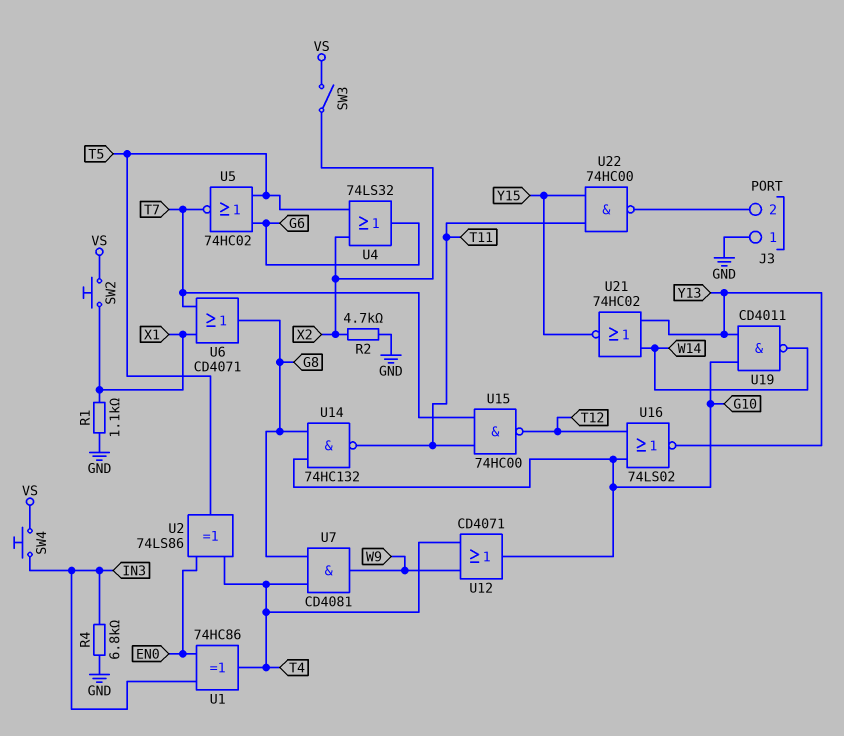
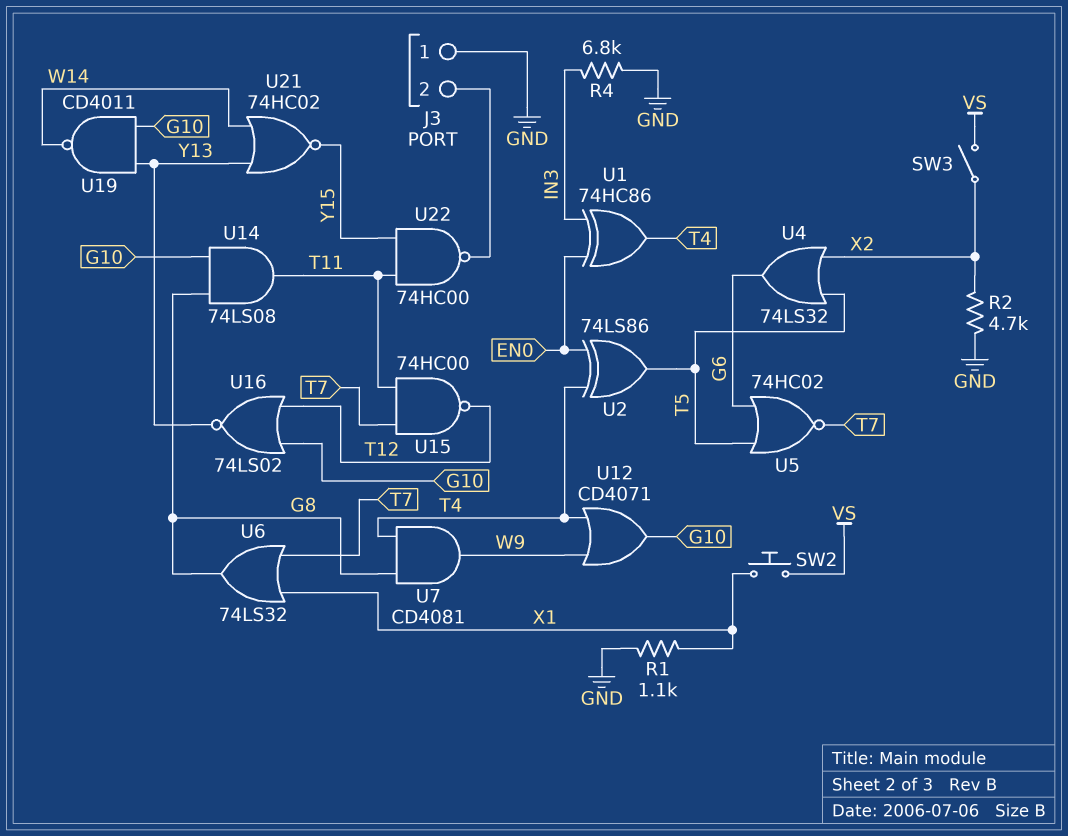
SW4: button (IN3, VS) -> none
U6: OR CD4071 (in T7, in X1, out G8) -> OR 74LS32 (in T7, in X1, out G8)
U14: NAND 74HC132 (in G8, in G10, out T11) -> AND 74LS08 (in G8, in G10, out T11)

